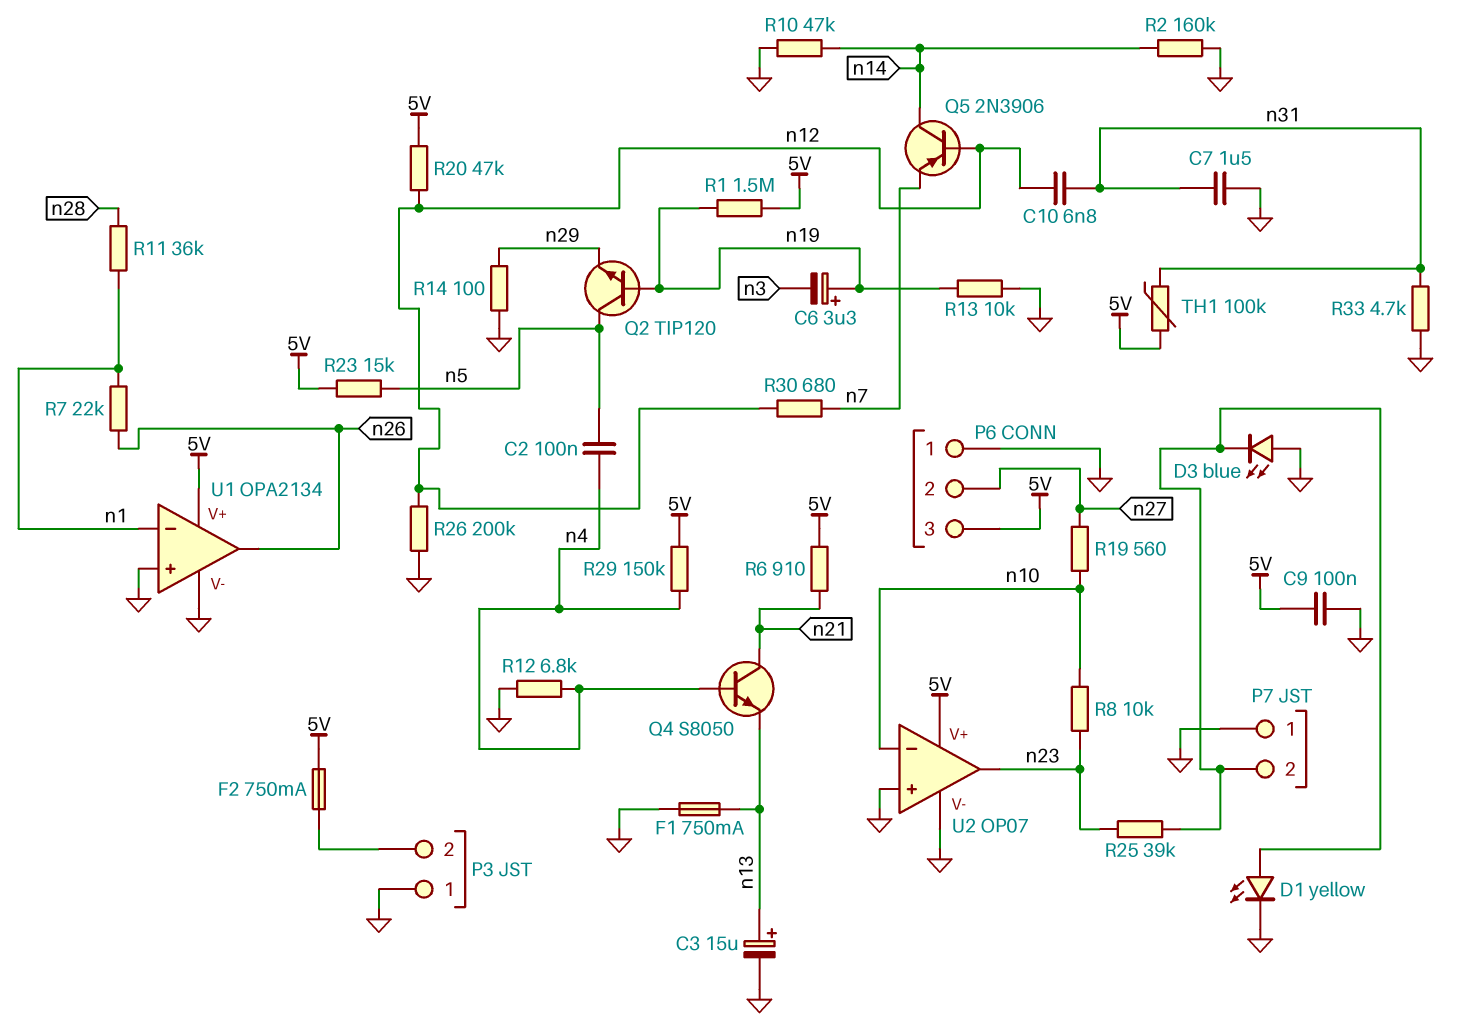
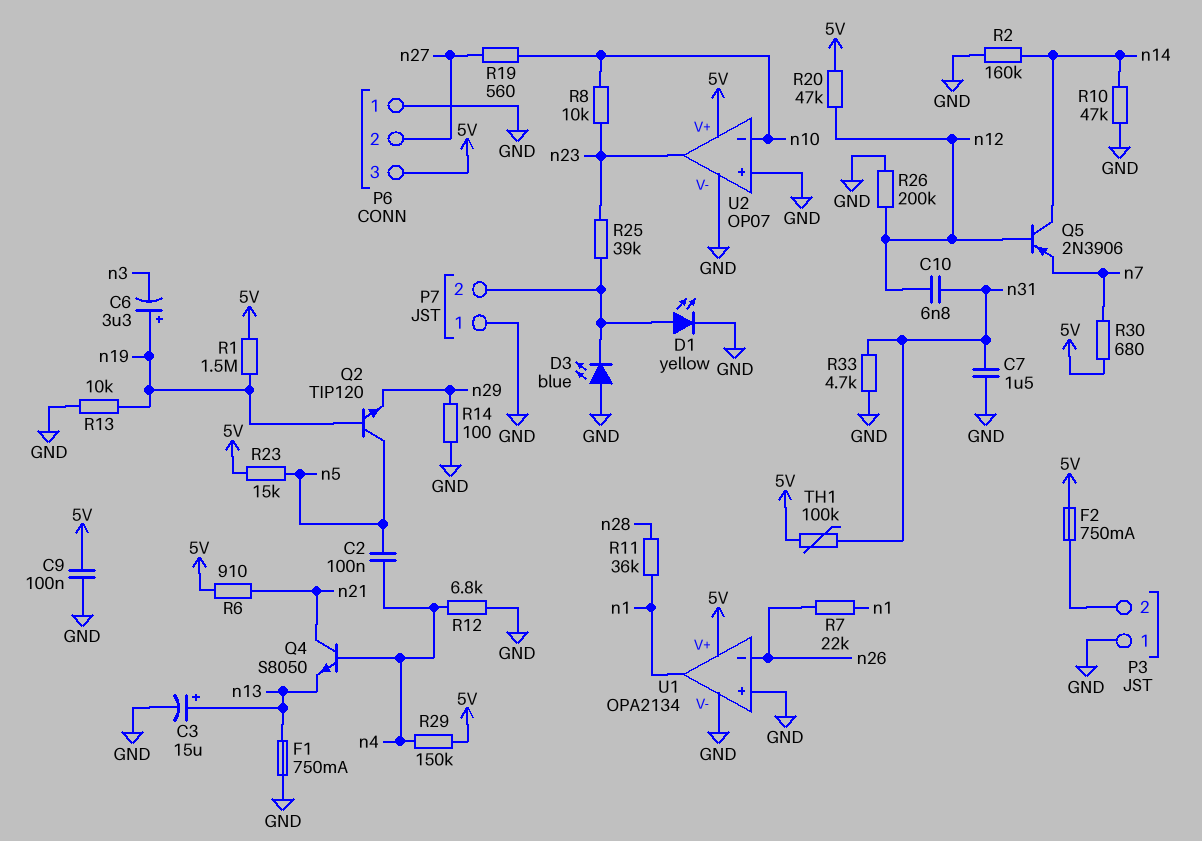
R30: 680 (n7, n12) -> 680 (5V, n7)
U1 pin in-: n1 -> n26
U1 pin out: n26 -> n1

